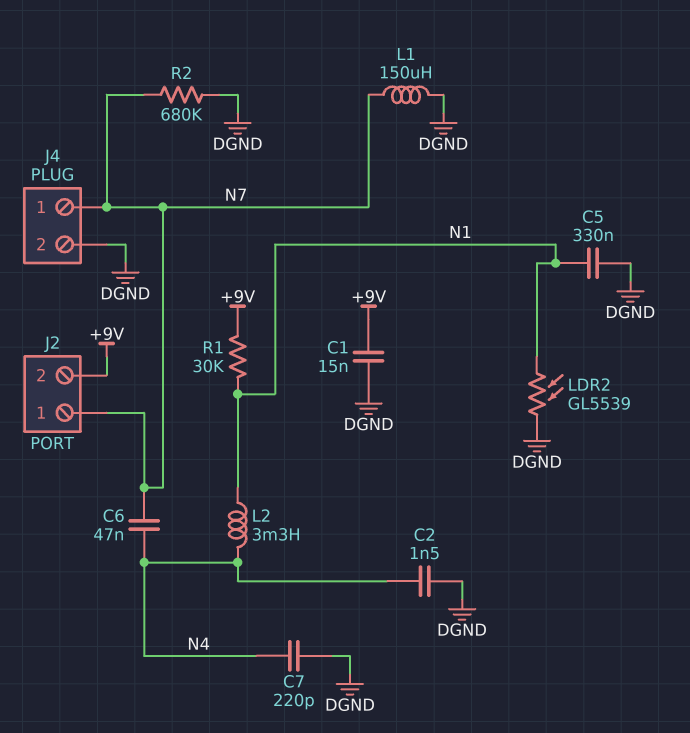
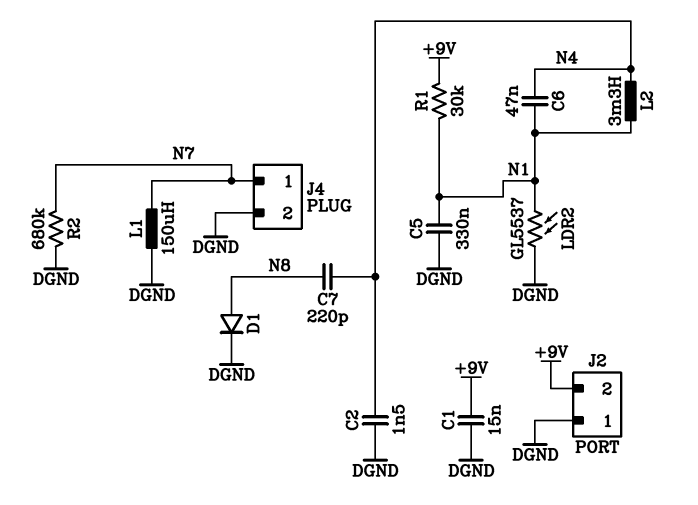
C6: 47nF (N4, N7) -> 47nF (N1, N4)
C7: 220pF (DGND, N4) -> 220pF (N4, N8)
D1: none -> diode (A N8, K DGND)
J2 pin 1: N7 -> DGND
LDR2: GL5539 (DGND, N1) -> GL5537 (DGND, N1)

